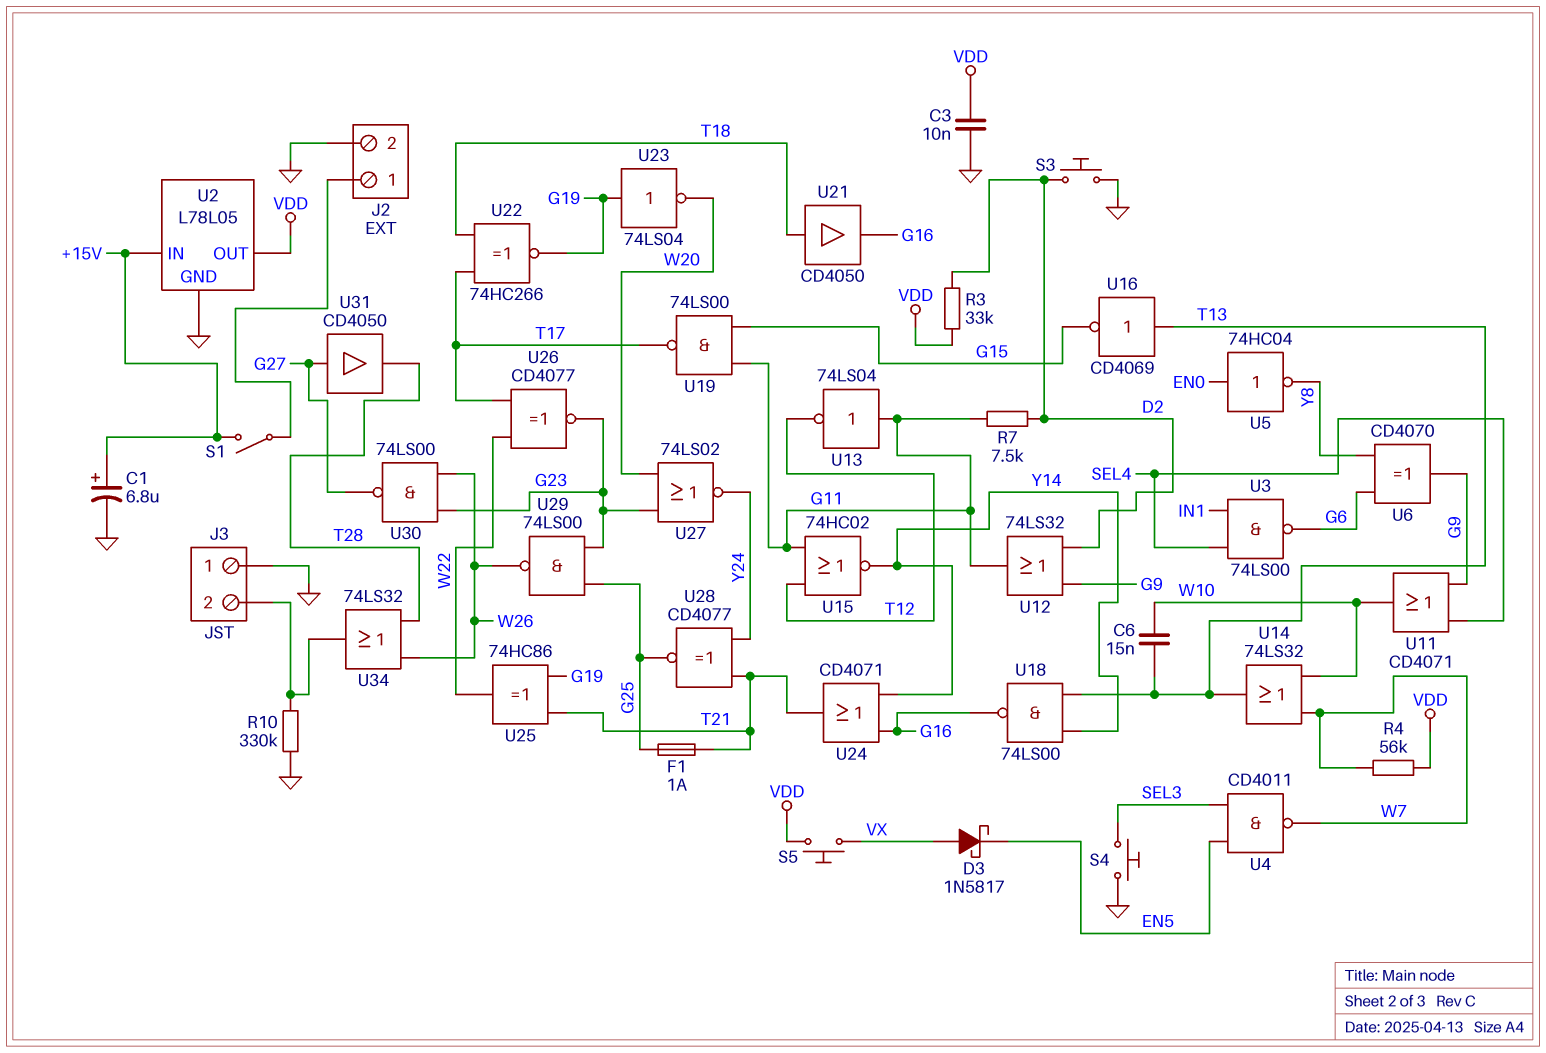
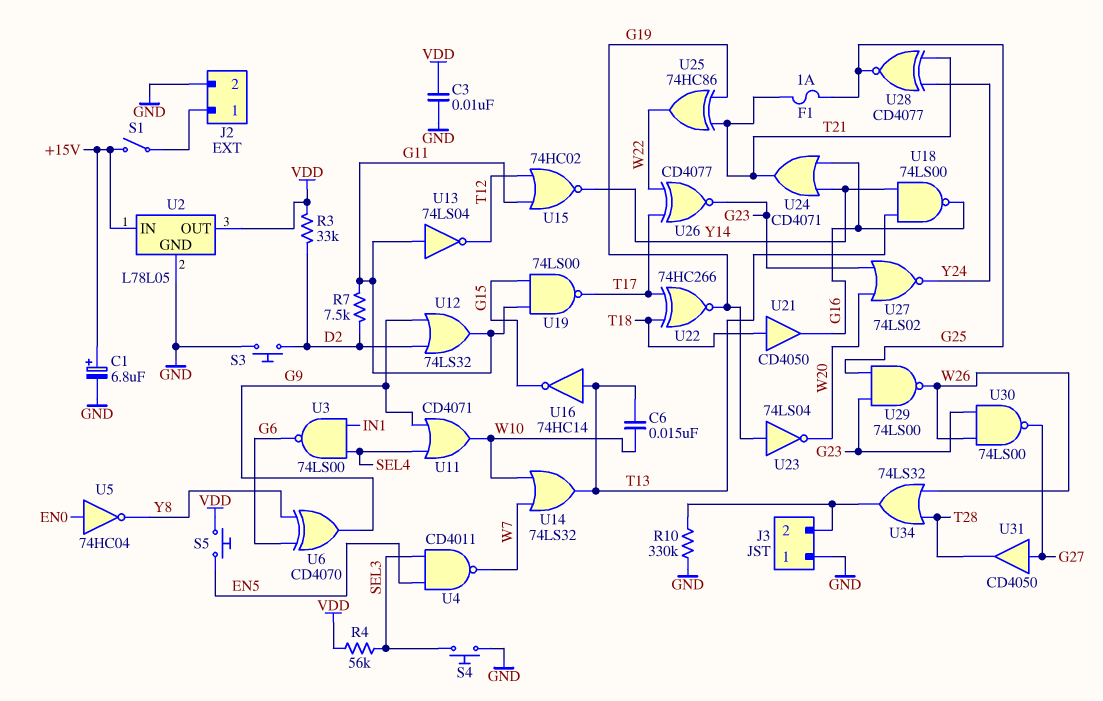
D3: schottky 1N5817 (A VX, K EN5) -> none
R4: 56k (VDD, W7) -> 56k (SEL3, VDD)
S5: button (VDD, VX) -> button (EN5, VDD)
U16: NOT CD4069 (in T13, out G15) -> NOT 74HC14 (in T13, out G15)

